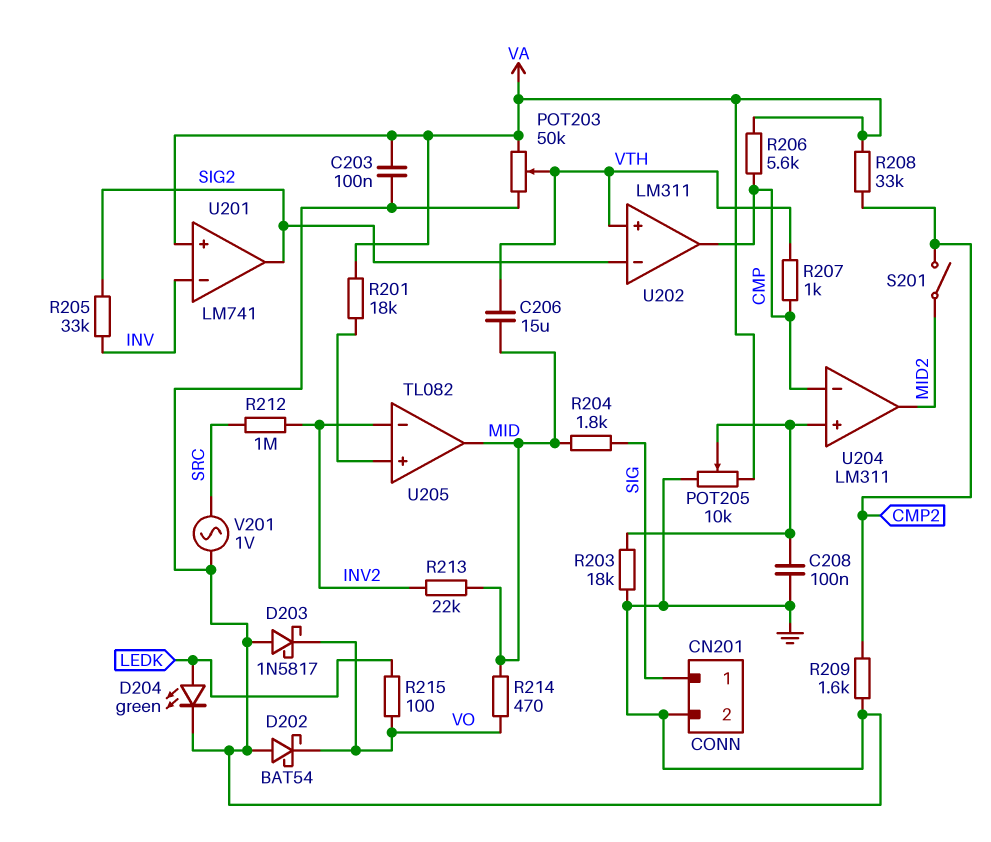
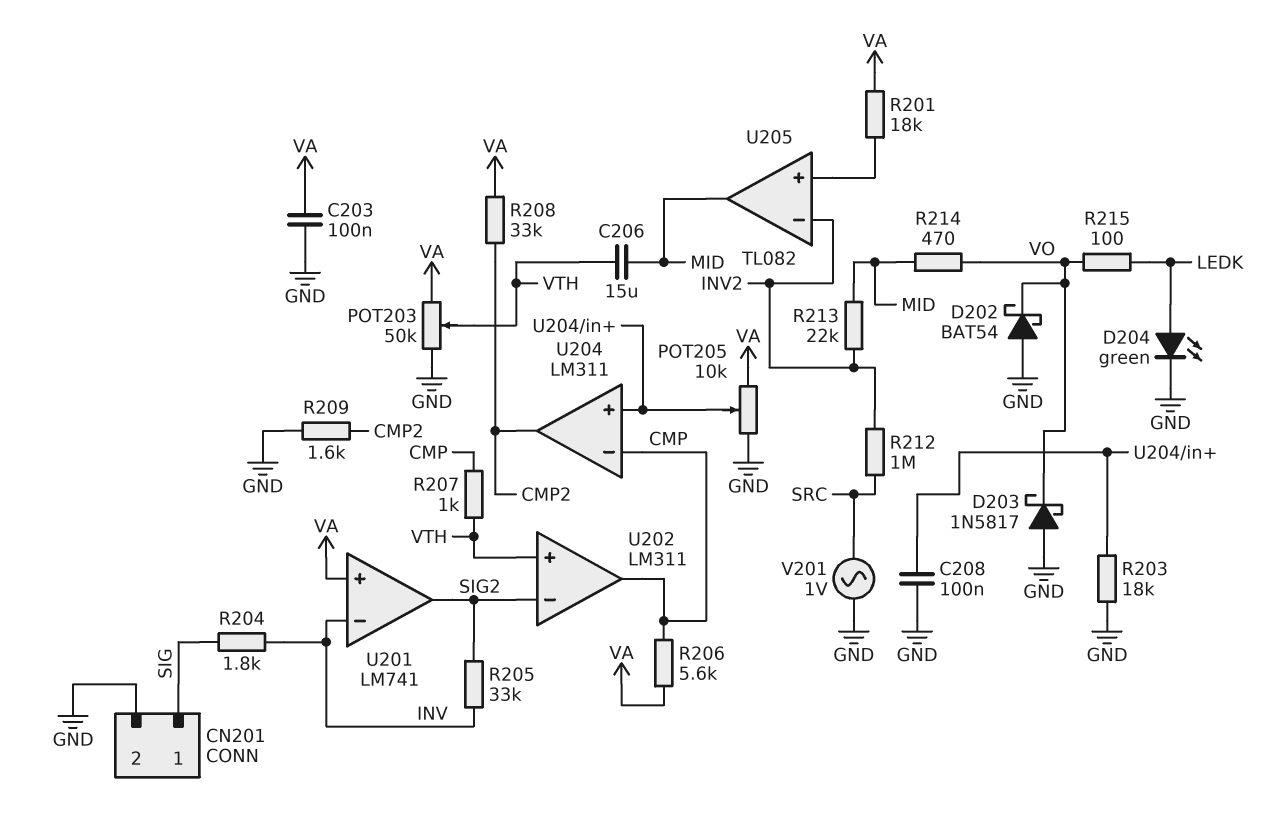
R204: 1.8k (MID, SIG) -> 1.8k (INV, SIG)
S201: switch (CMP2, MID2) -> none
U204 pin out: MID2 -> CMP2

